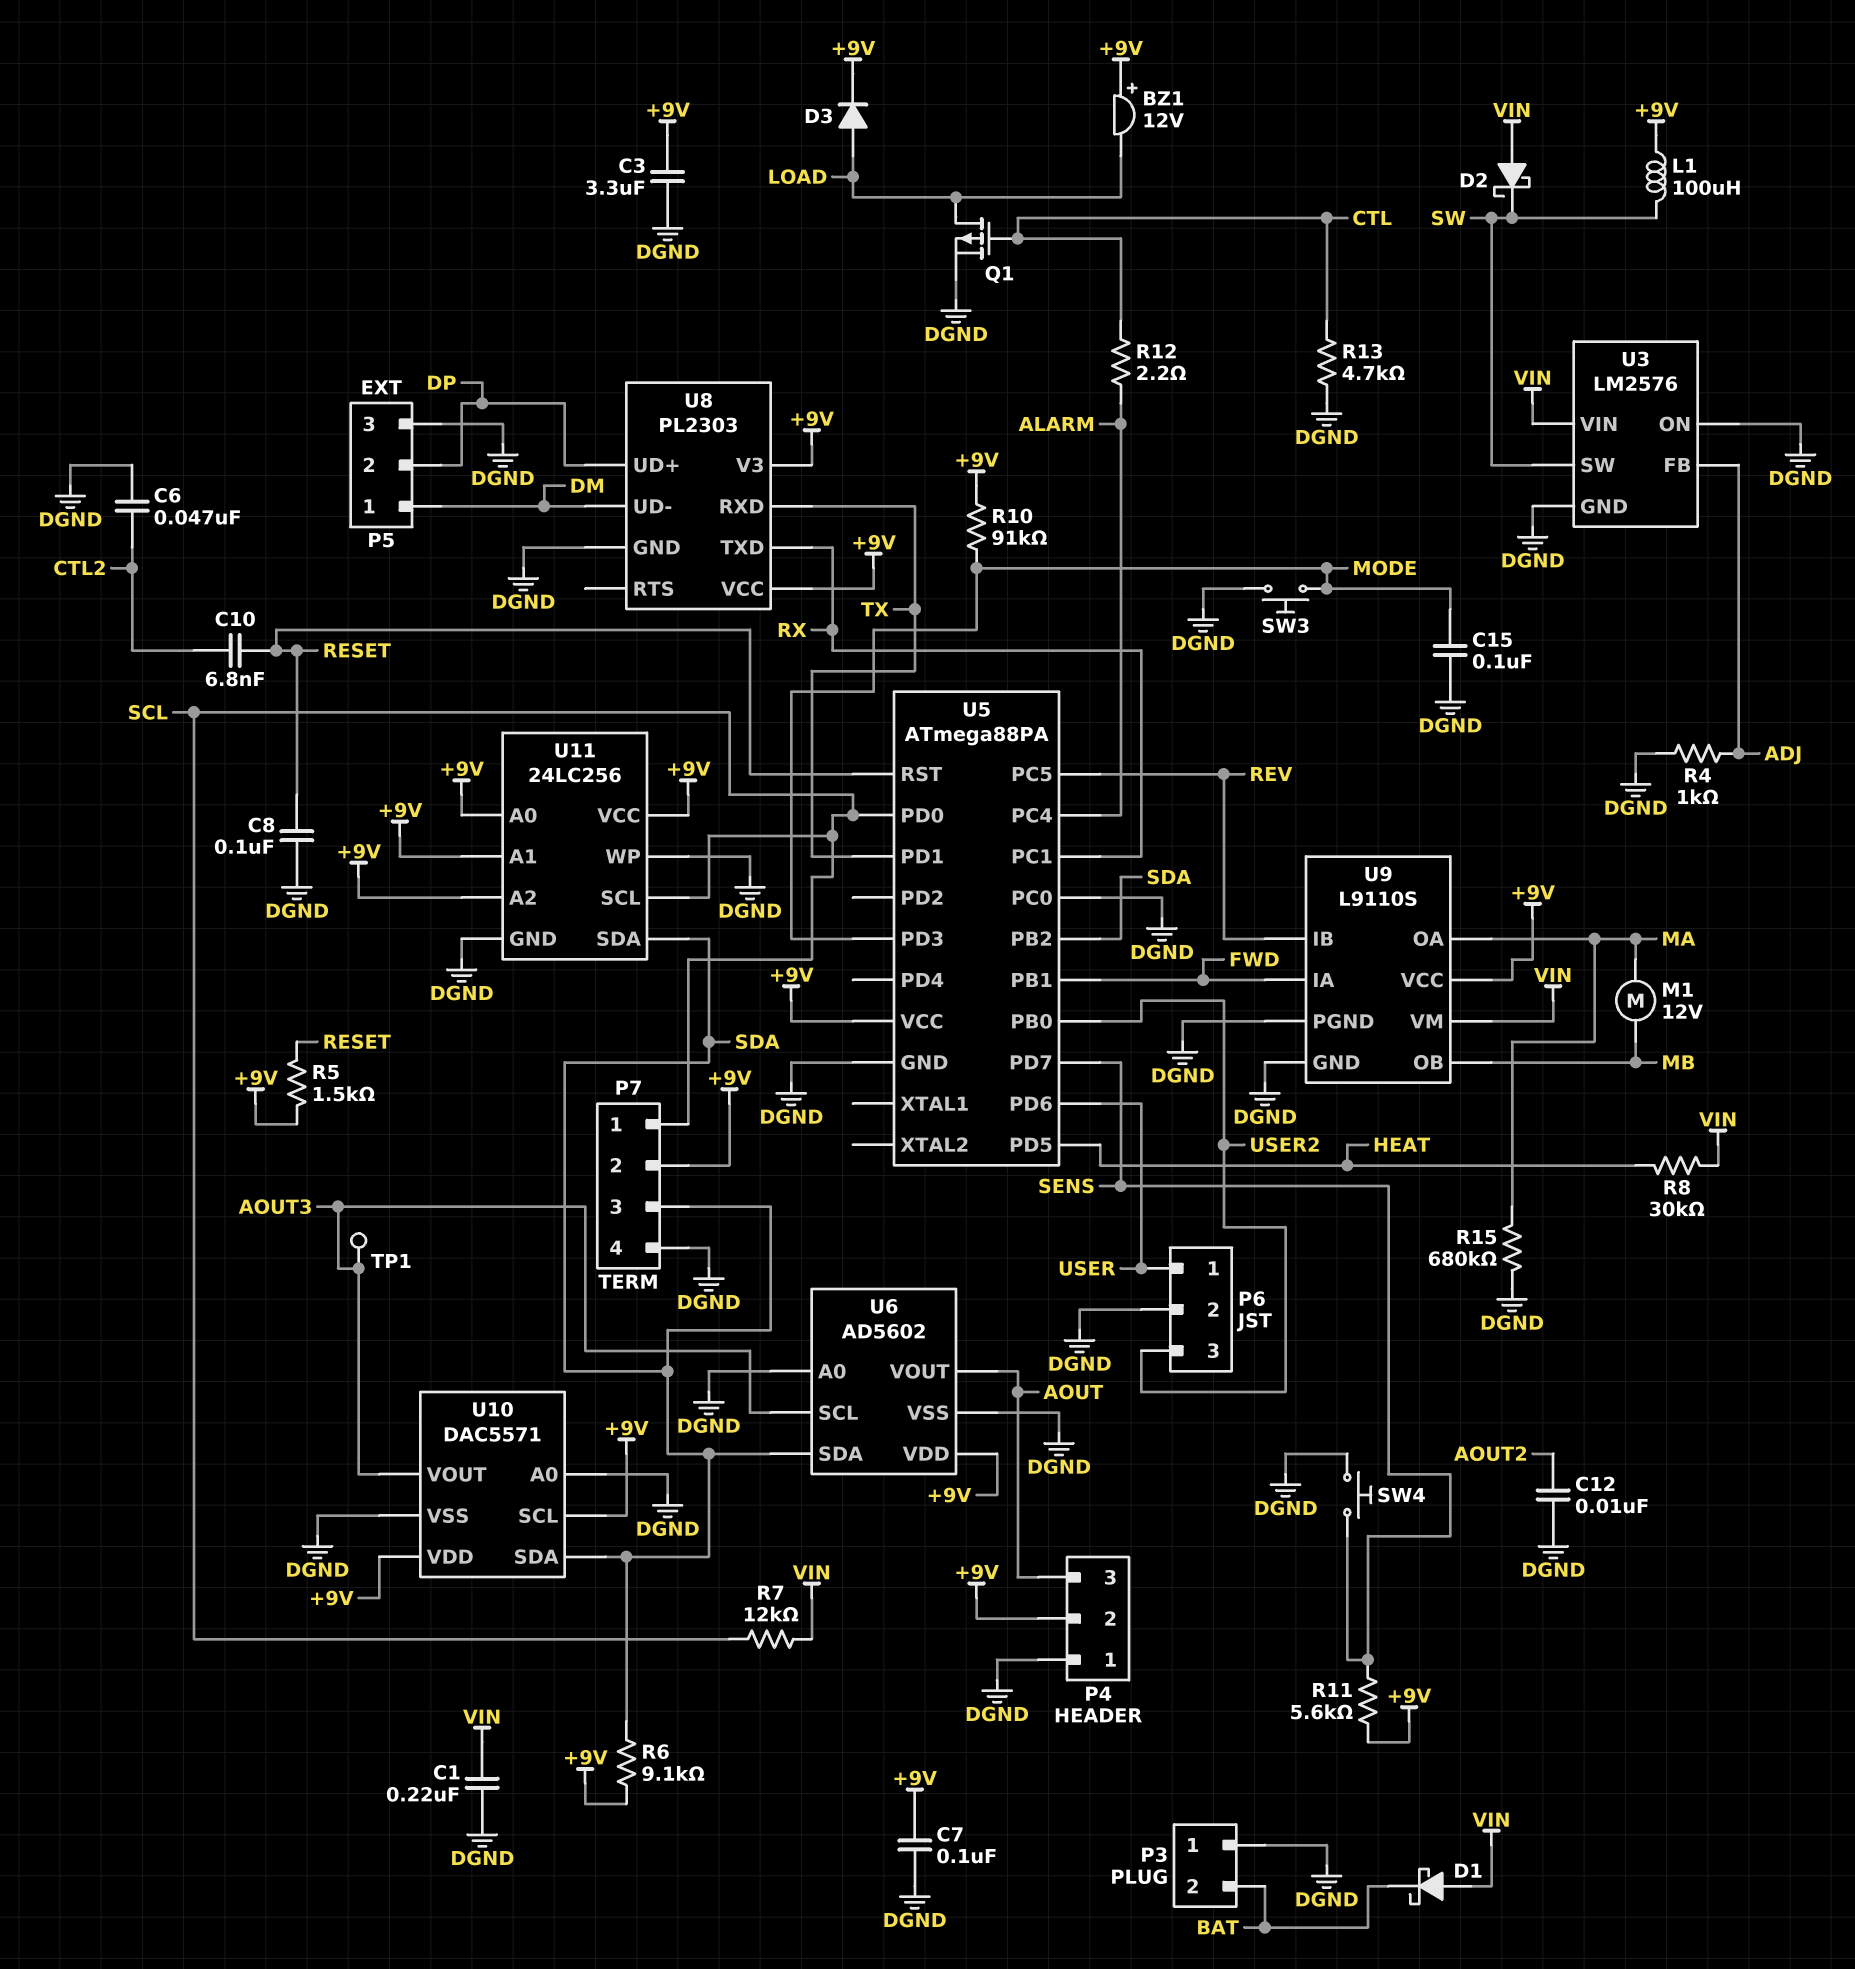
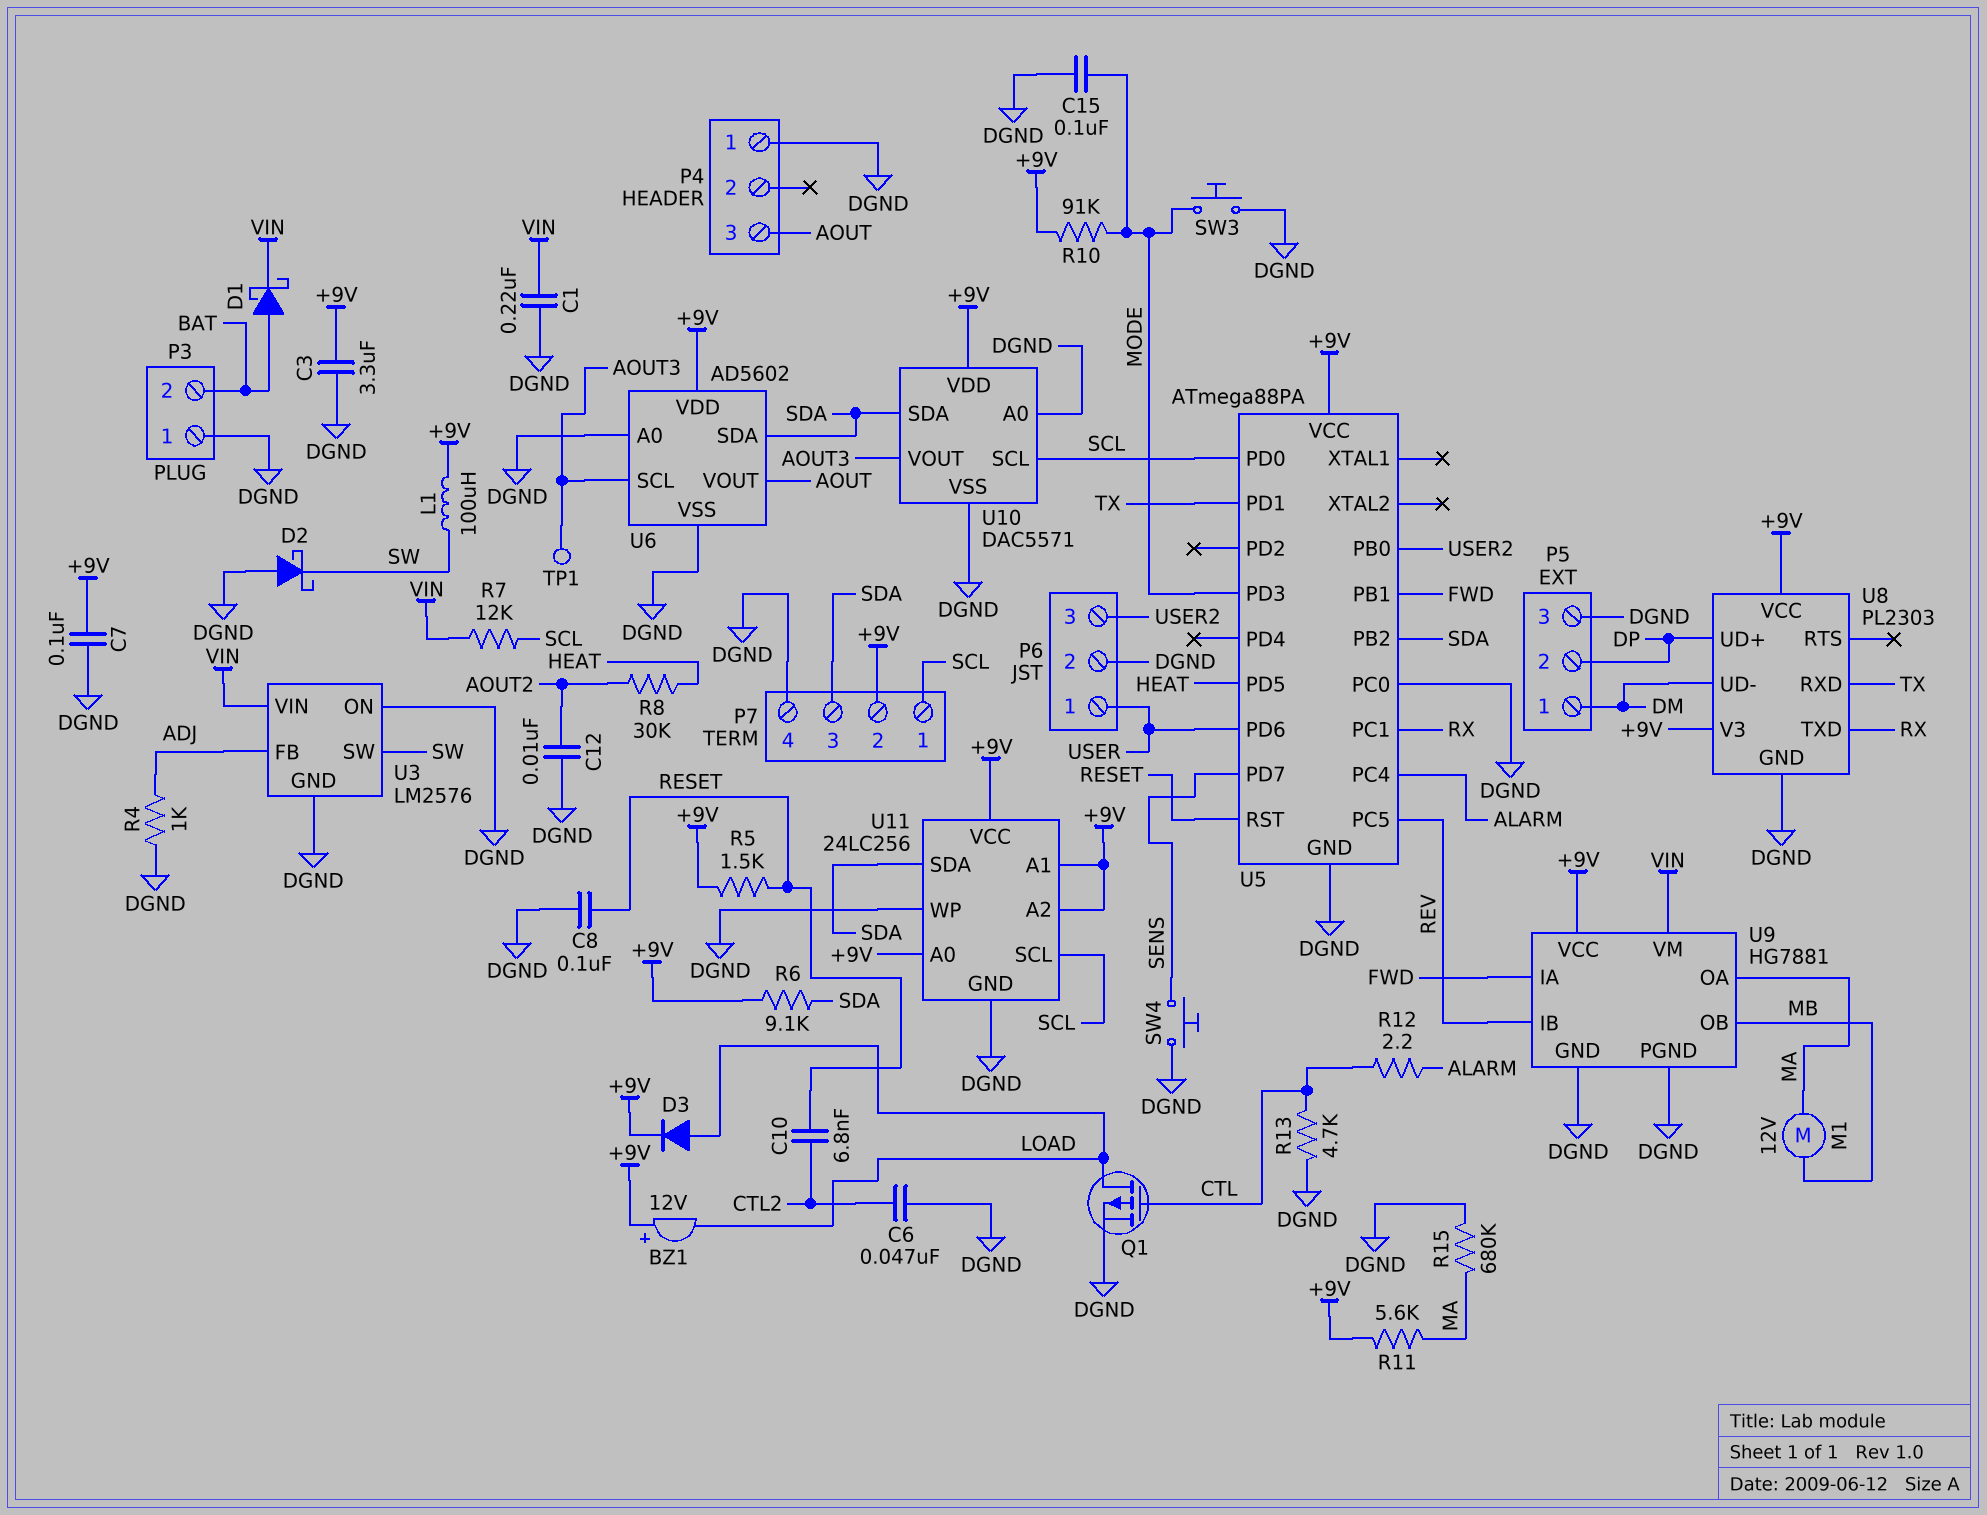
D1: schottky (A VIN, K BAT) -> schottky (A BAT, K VIN)
D2: schottky (A VIN, K SW) -> schottky (A DGND, K SW)
P4 pin 2: +9V -> none
R8: 30k (HEAT, VIN) -> 30k (AOUT2, HEAT)
R11: 5.6k (+9V, SENS) -> 5.6k (+9V, MA)
U9: L9110S -> HG7881
U10 pin SCL: +9V -> SCL

